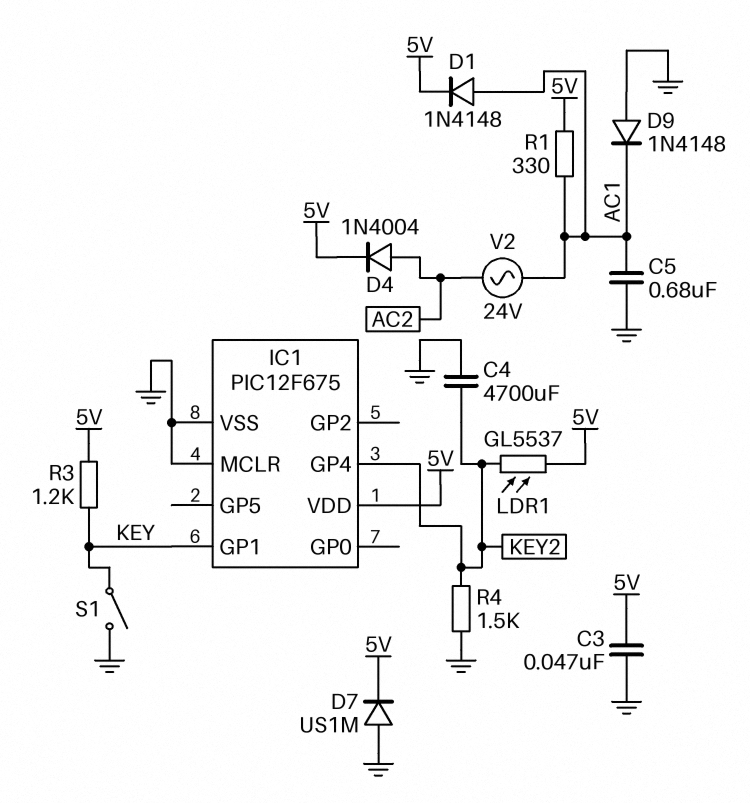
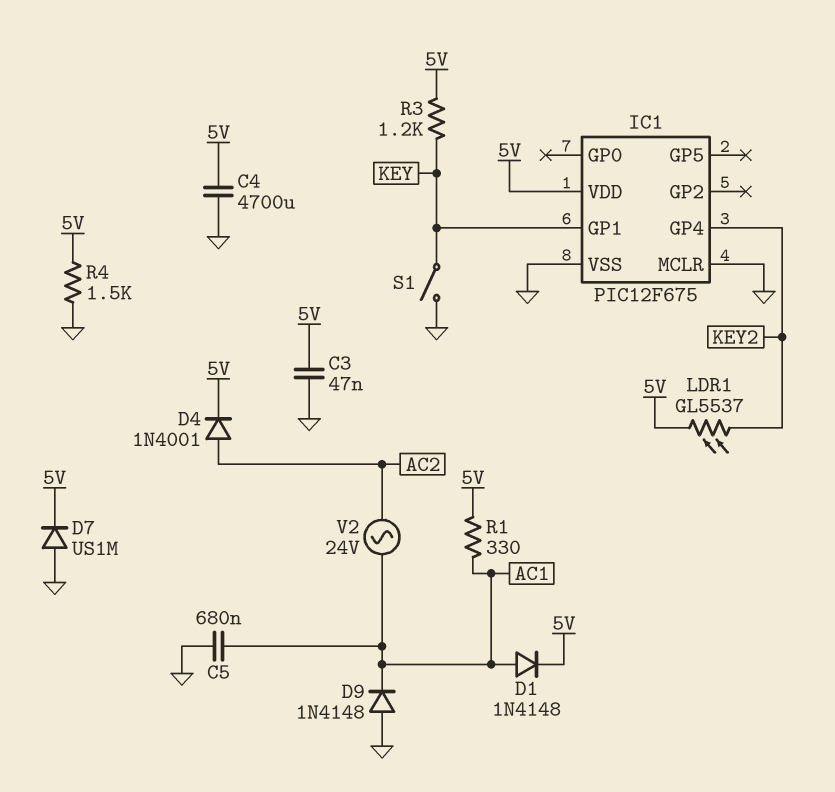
C4: 4700uF (GND, KEY2) -> 4700uF (5V, GND)
D4: diode 1N4004 (A AC2, K 5V) -> diode 1N4001 (A AC2, K 5V)
R4: 1.5k (GND, KEY2) -> 1.5k (5V, GND)

